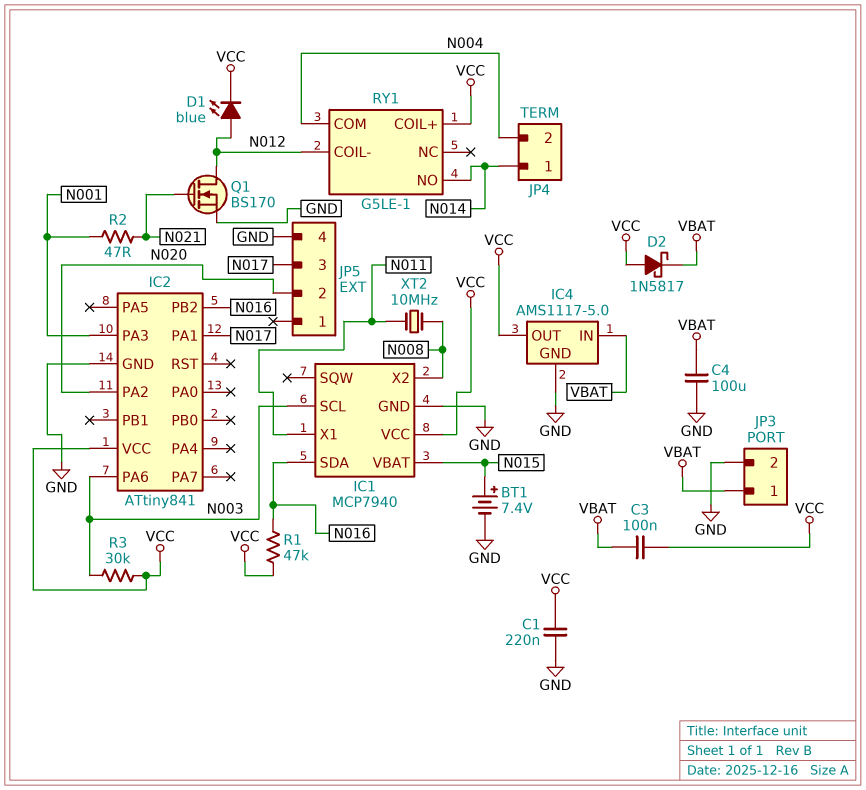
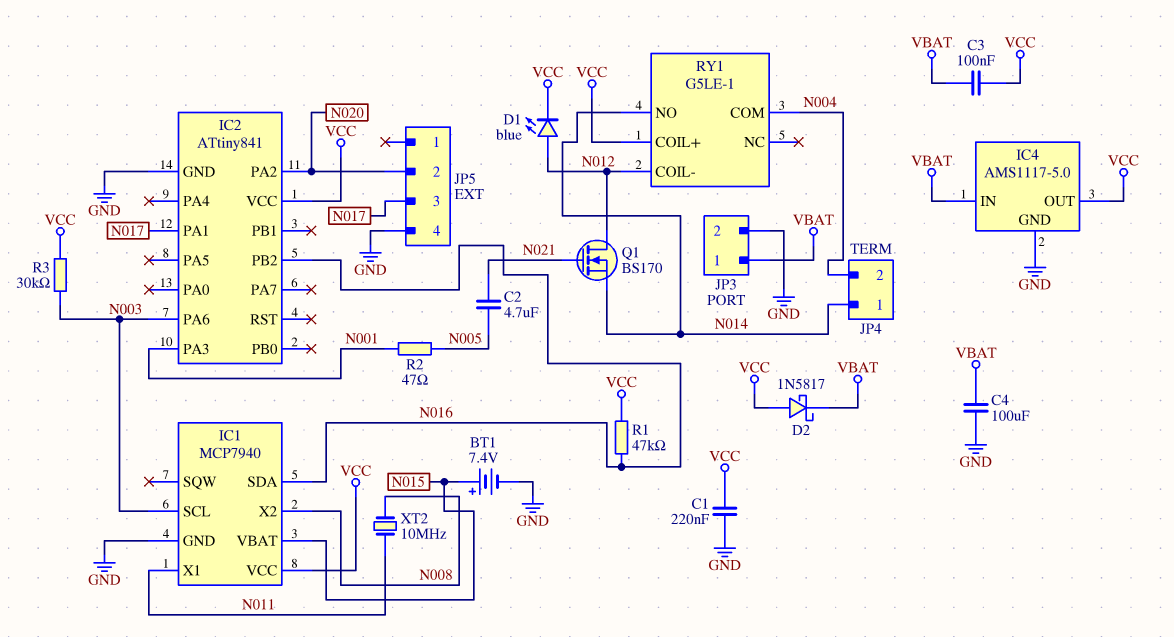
C2: none -> 4.7uF (N005, N021)
Q1: NMOS BS170 (G N021, D N012, S GND) -> NMOS BS170 (G N021, D N012, S N014)
R2: 47 (N001, N021) -> 47 (N001, N005)

